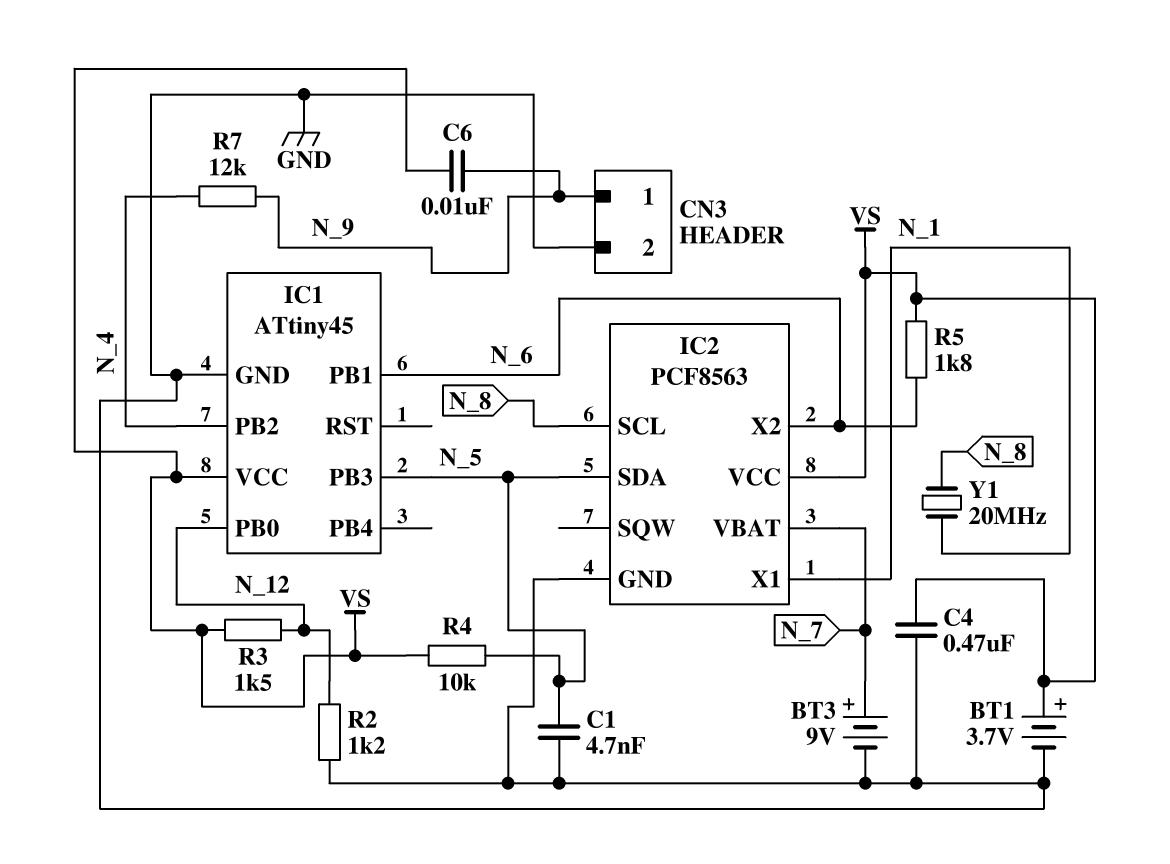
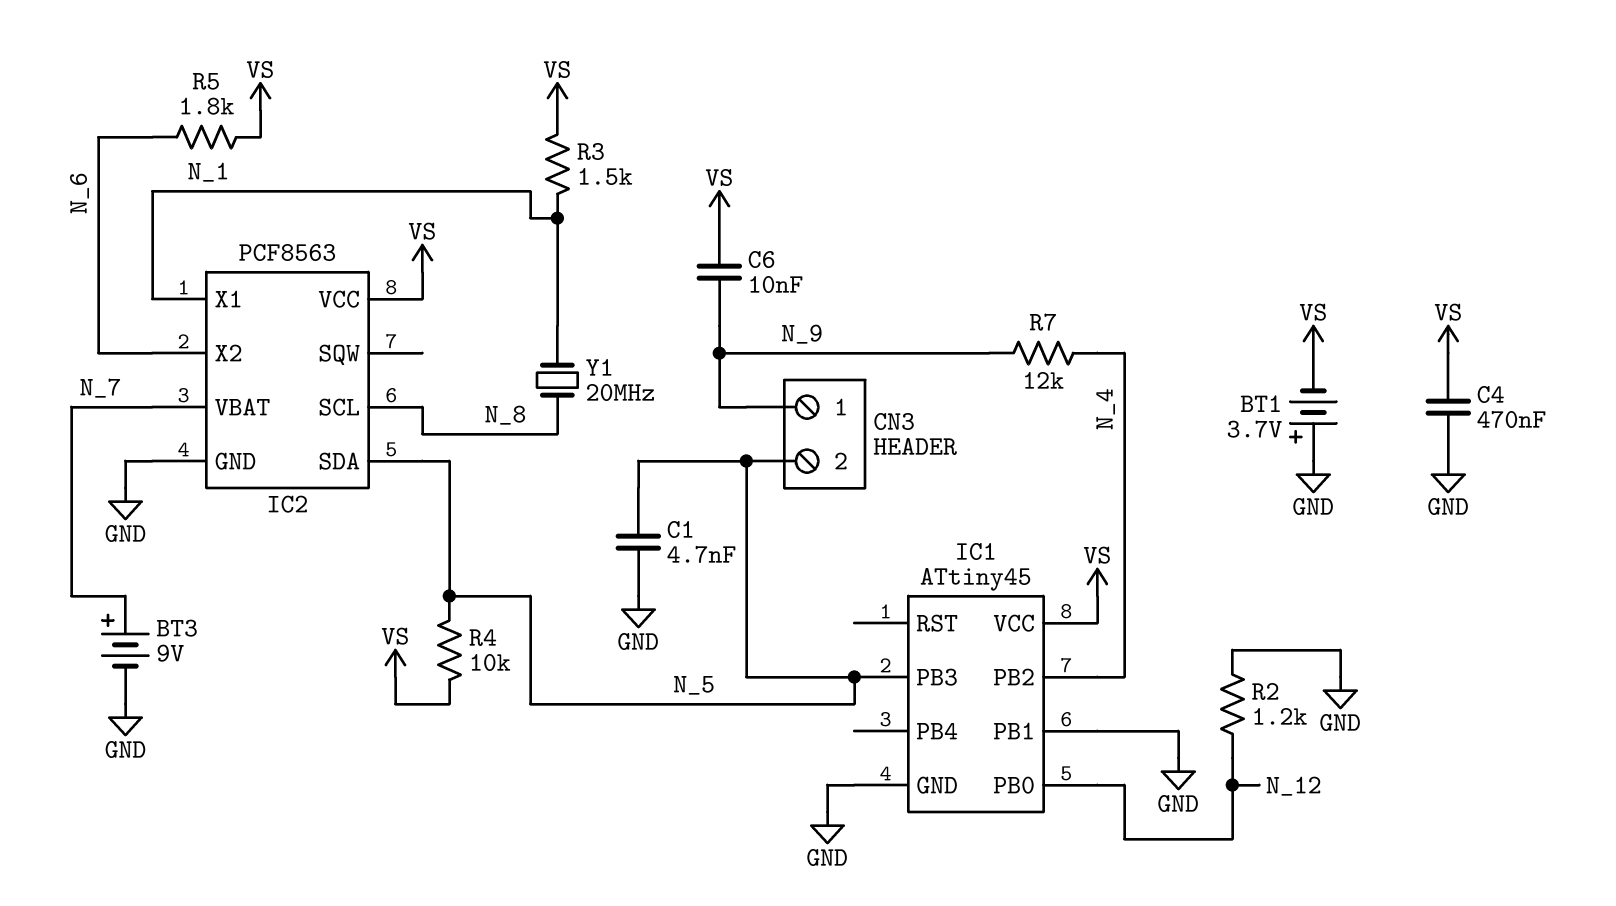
BT1: 3.7V (plus VS, minus GND) -> 3.7V (plus GND, minus VS)
CN3 pin 2: GND -> N_5
IC1 pin PB1: N_6 -> GND
R3: 1.5k (N_12, VS) -> 1.5k (N_1, VS)

